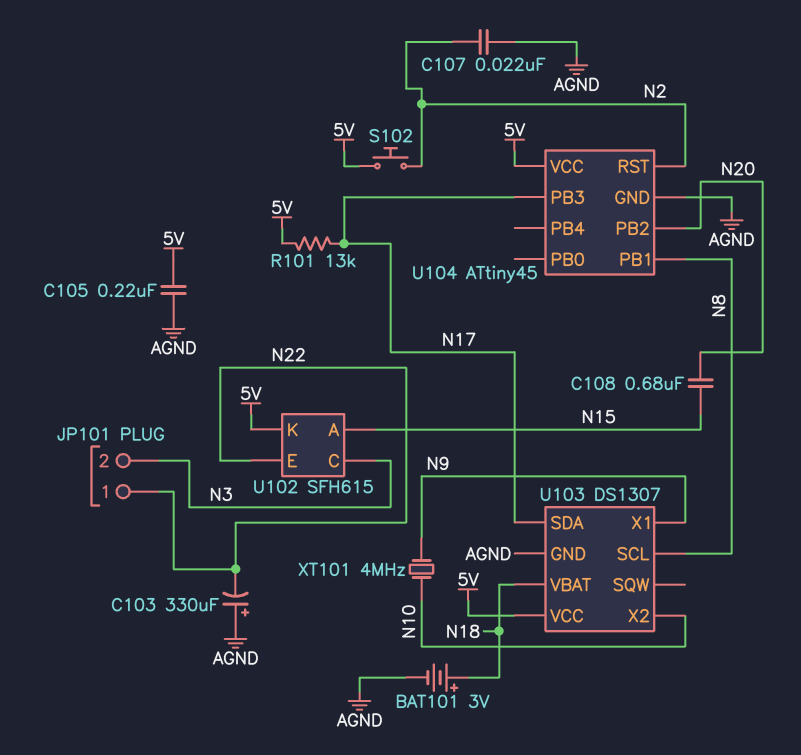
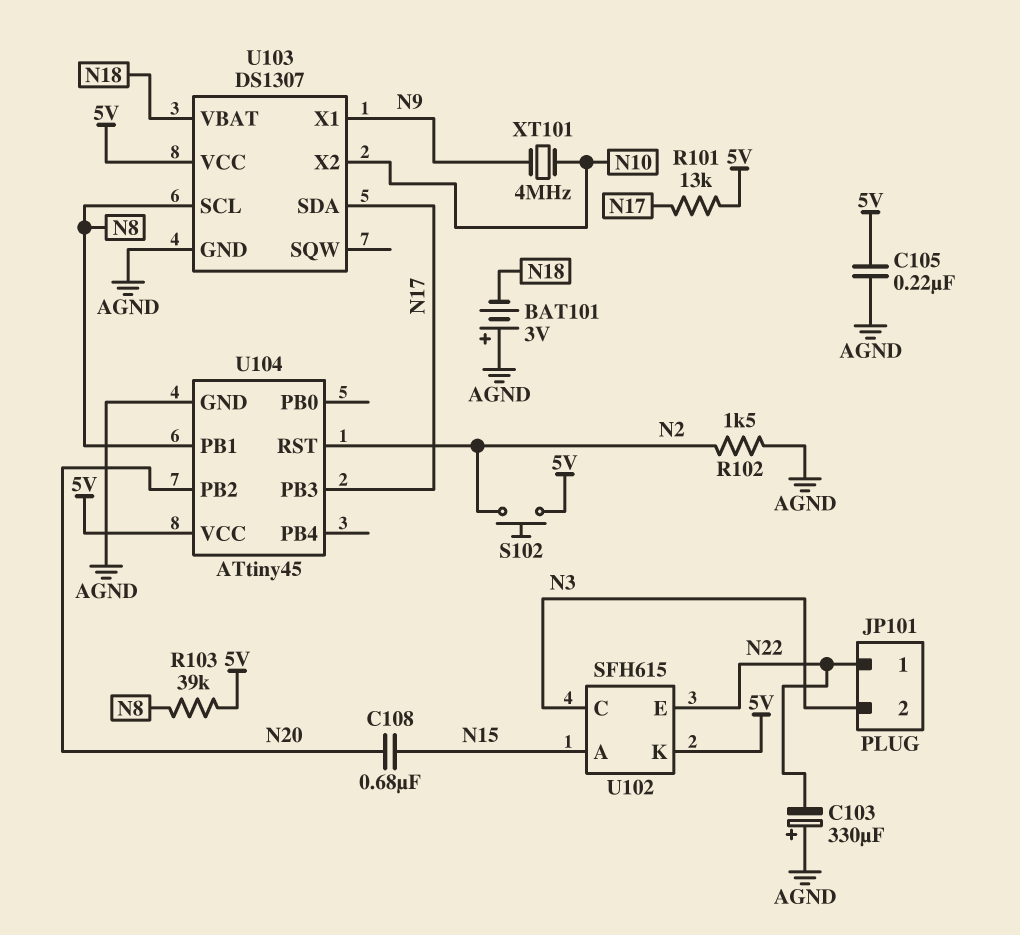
BAT101: 3V (plus N18, minus AGND) -> 3V (plus AGND, minus N18)
C107: 22nF (AGND, N2) -> none
R102: none -> 1.5k (AGND, N2)
R103: none -> 39k (5V, N8)

